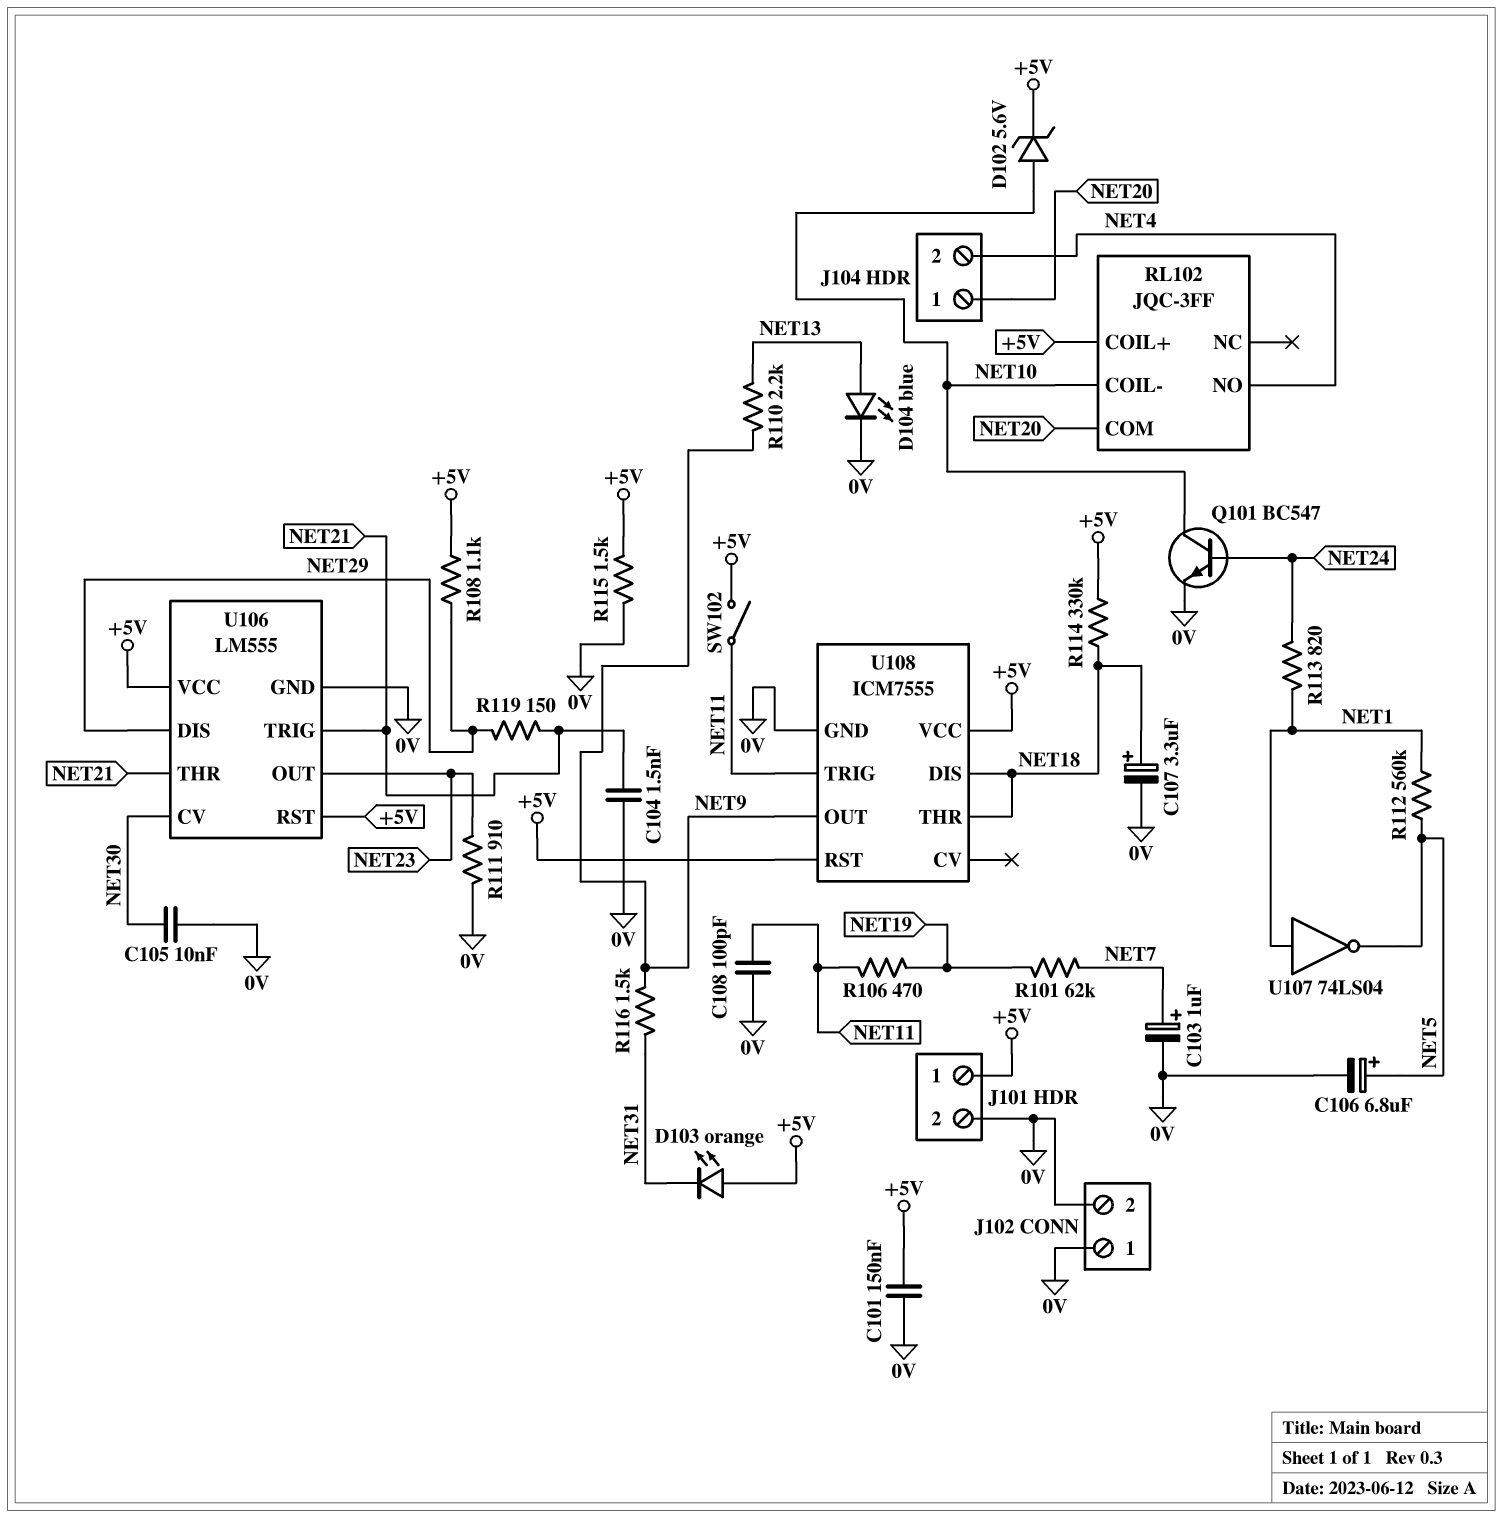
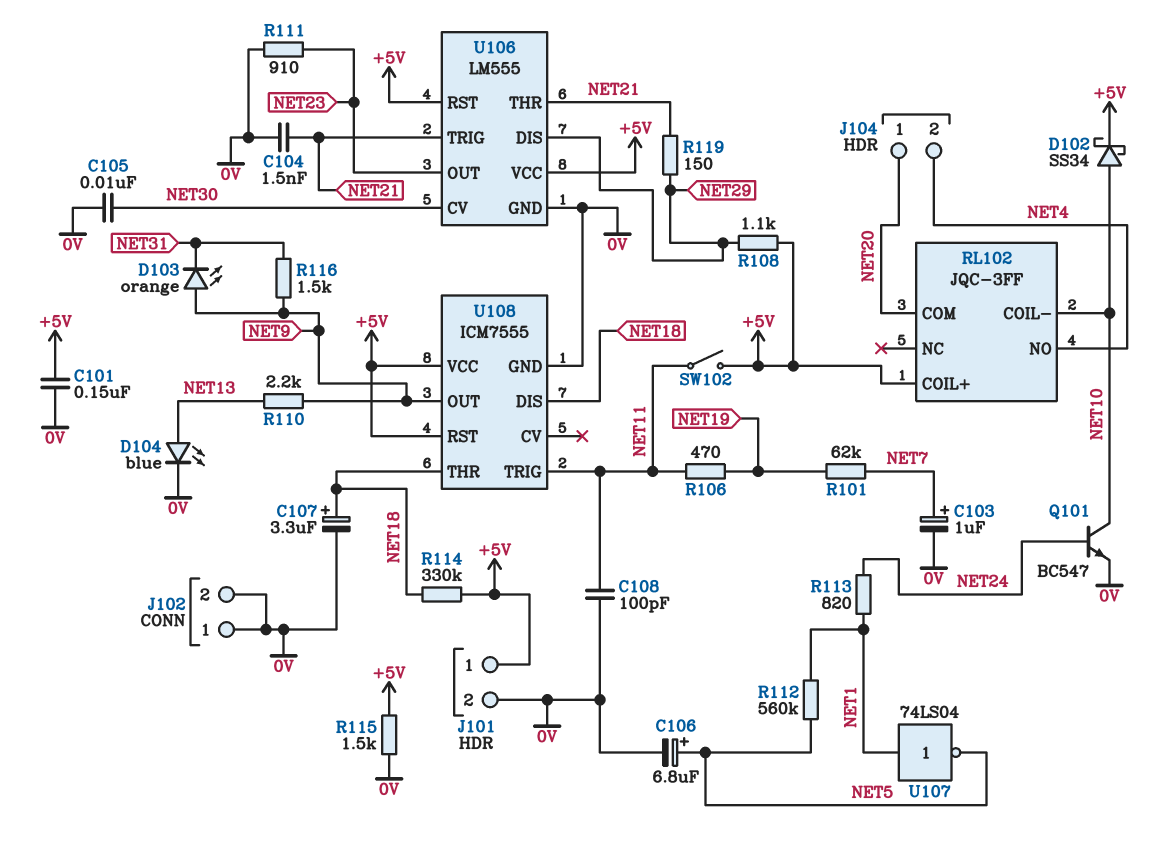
D102: zener 5.6V (A NET10, K +5V) -> schottky SS34 (A NET10, K +5V)
D103: LED orange (A +5V, K NET31) -> LED orange (A NET9, K NET31)

